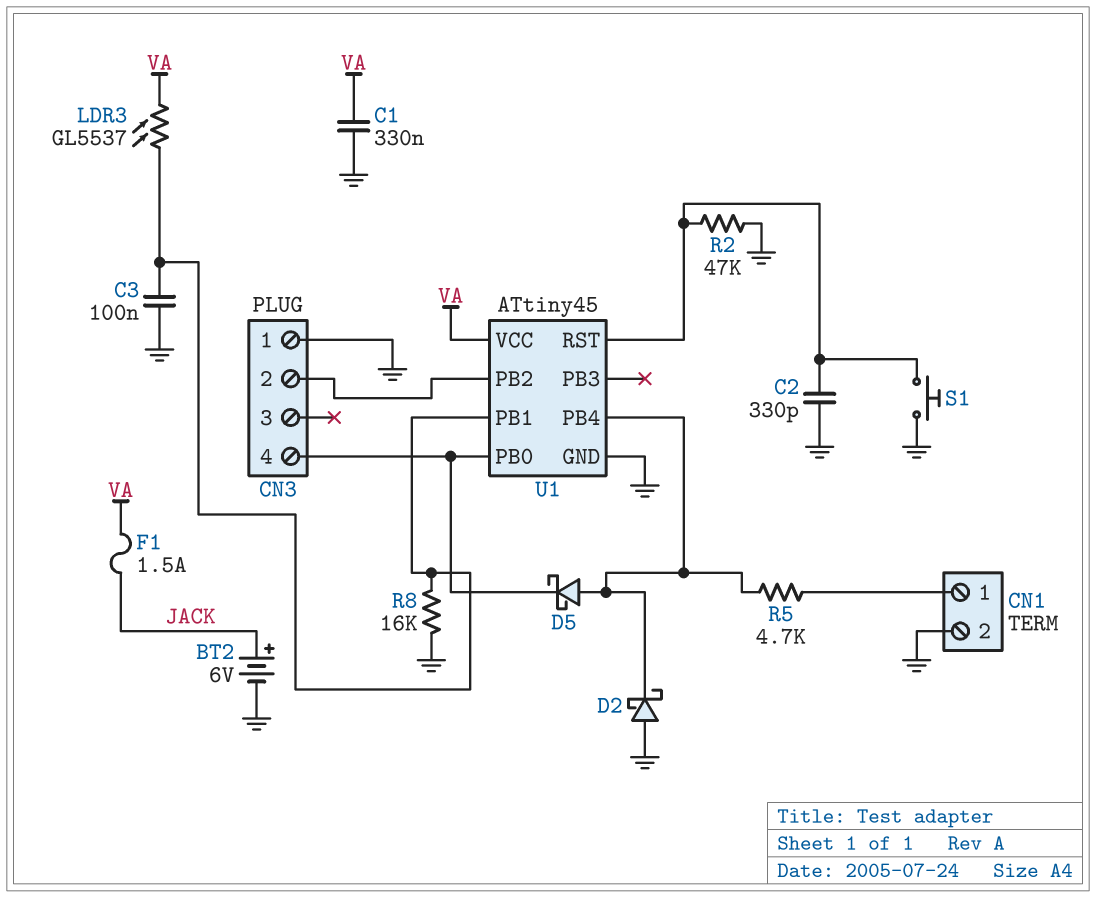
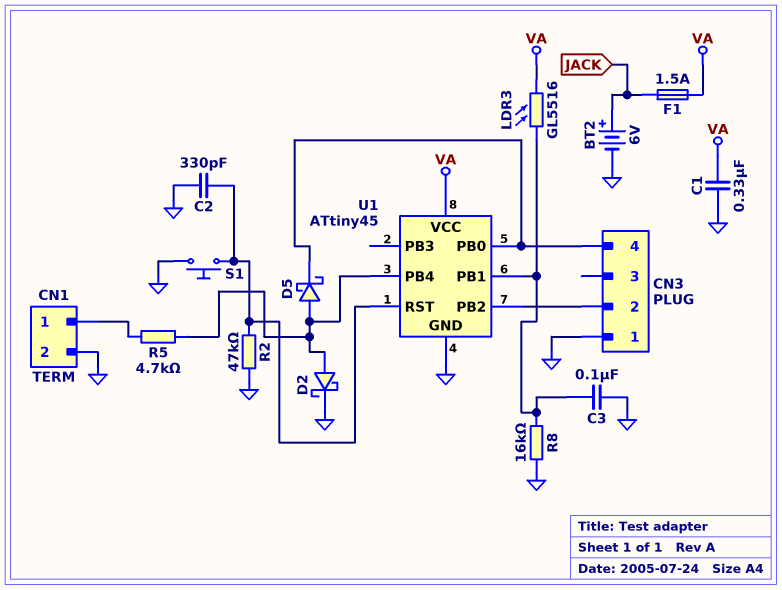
D2: schottky (A GND, K U1/PB4) -> schottky (A U1/PB4, K GND)
LDR3: GL5537 (U1/PB1, VA) -> GL5516 (U1/PB1, VA)

